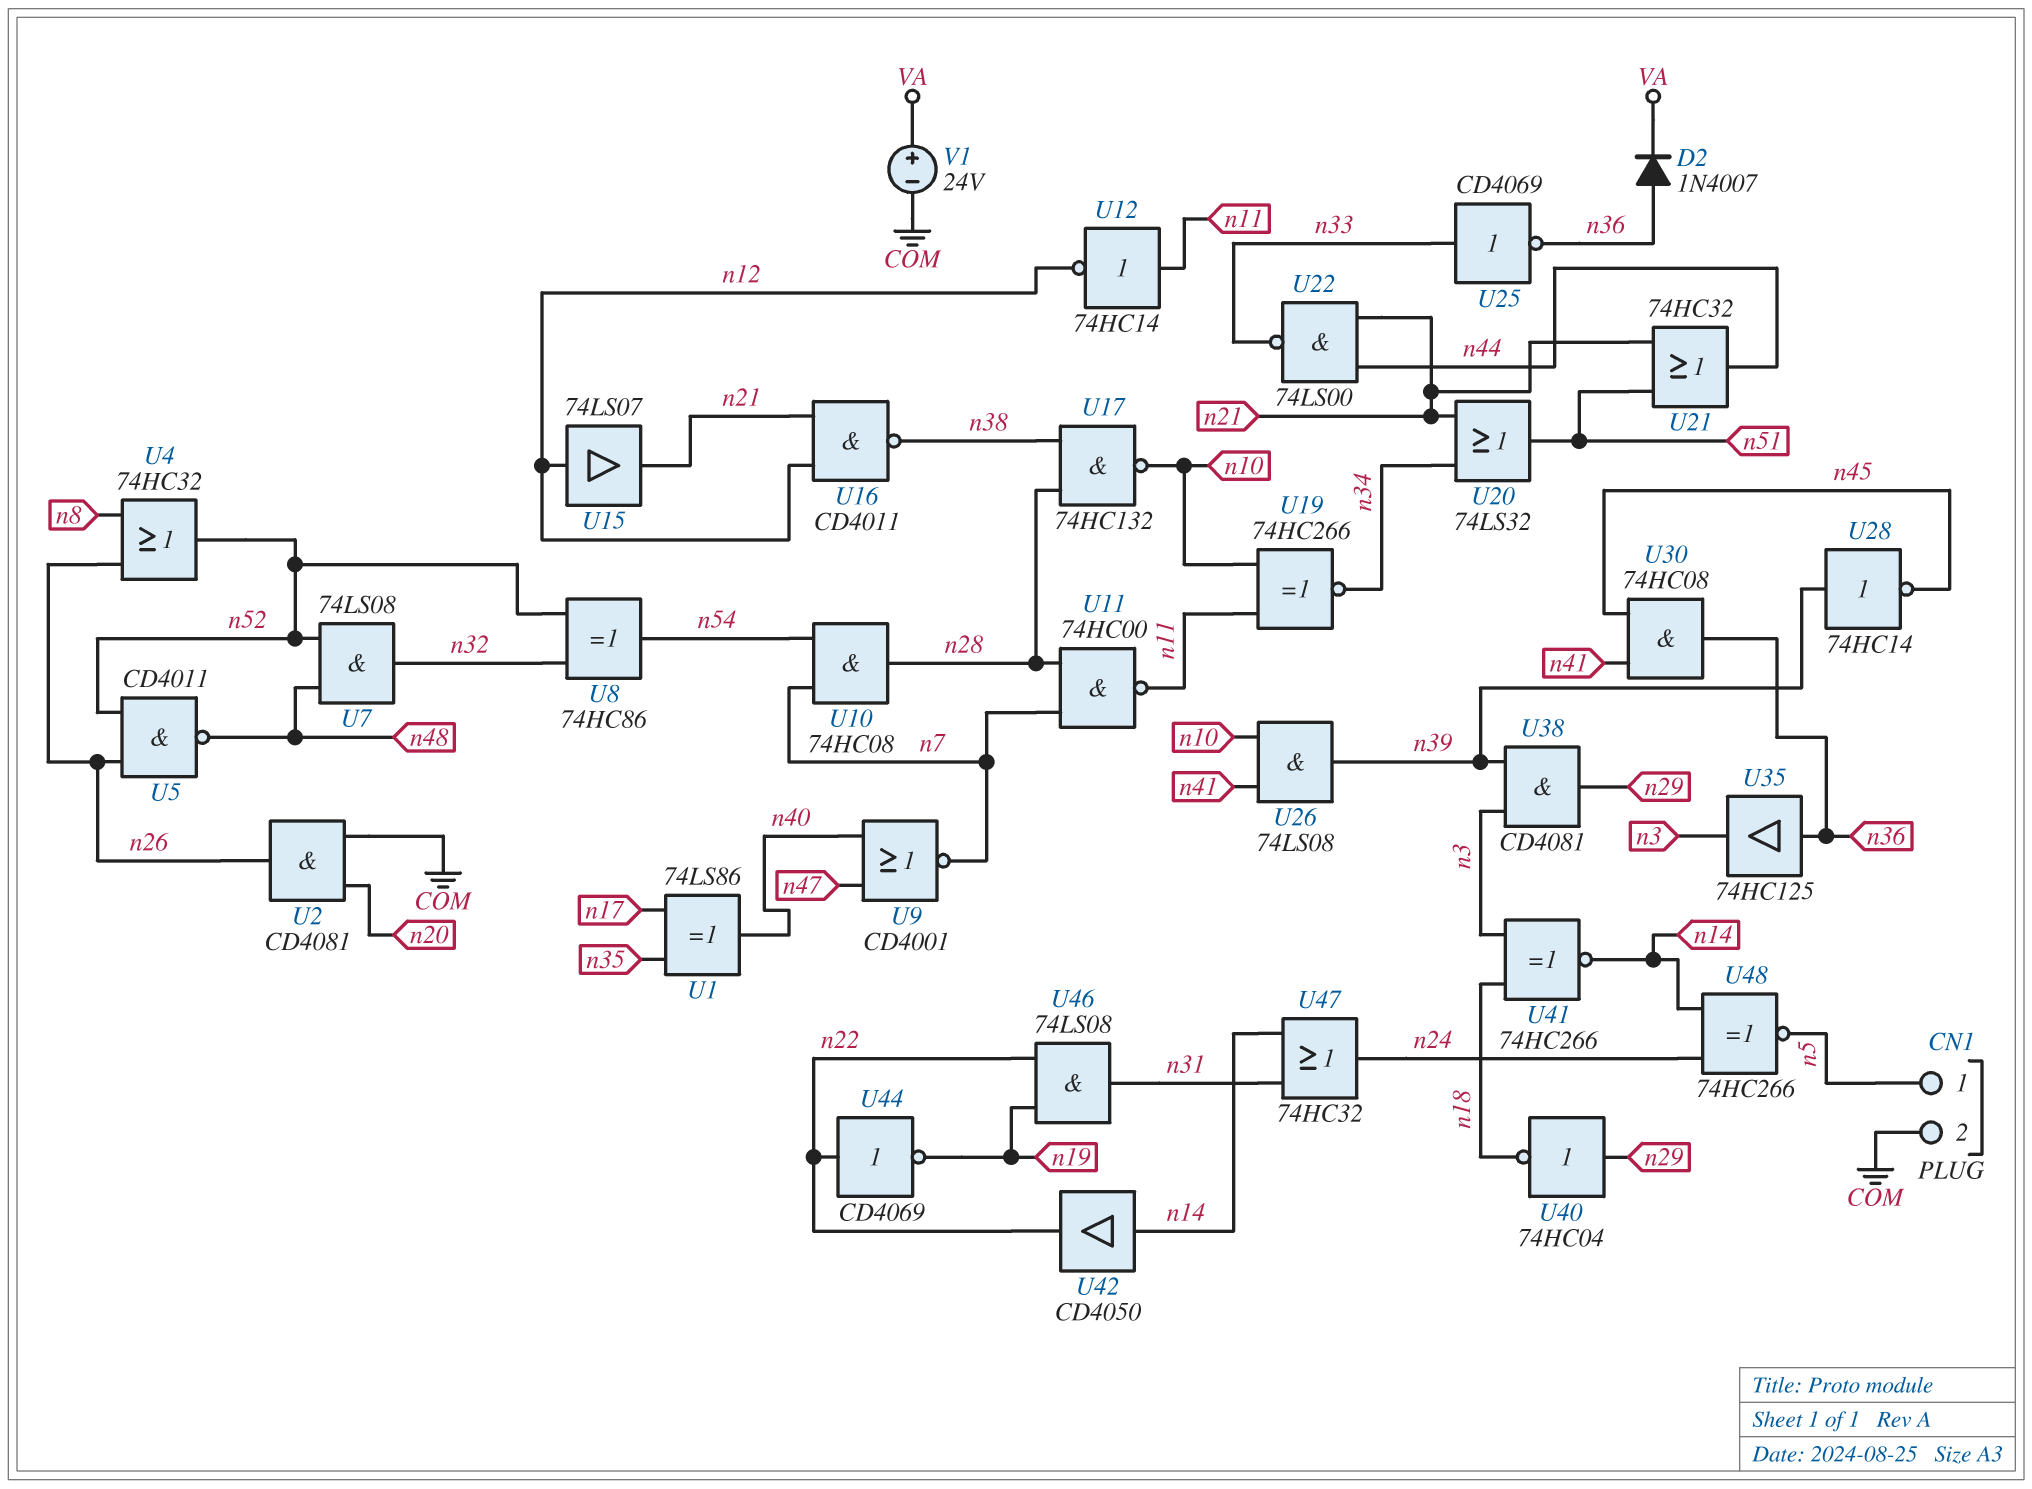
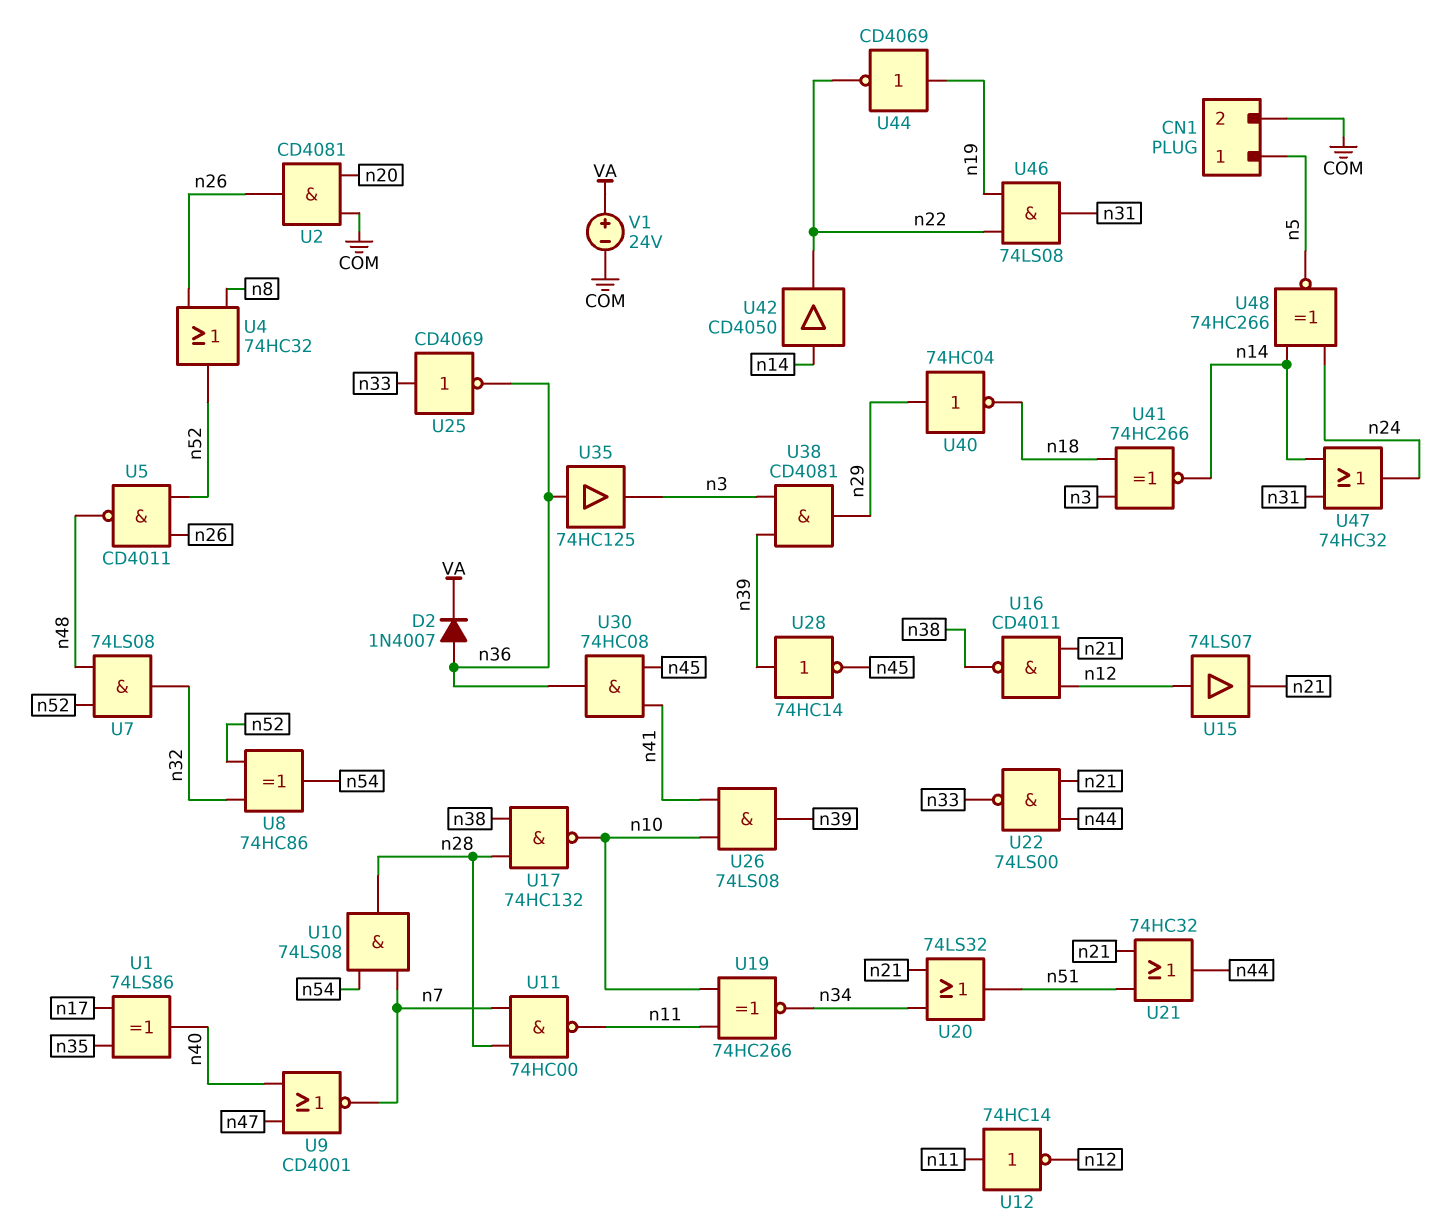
U10: AND 74HC08 (in n7, in n54, out n28) -> AND 74LS08 (in n7, in n54, out n28)
U44: NOT CD4069 (in n22, out n19) -> NOT CD4069 (in n19, out n22)

